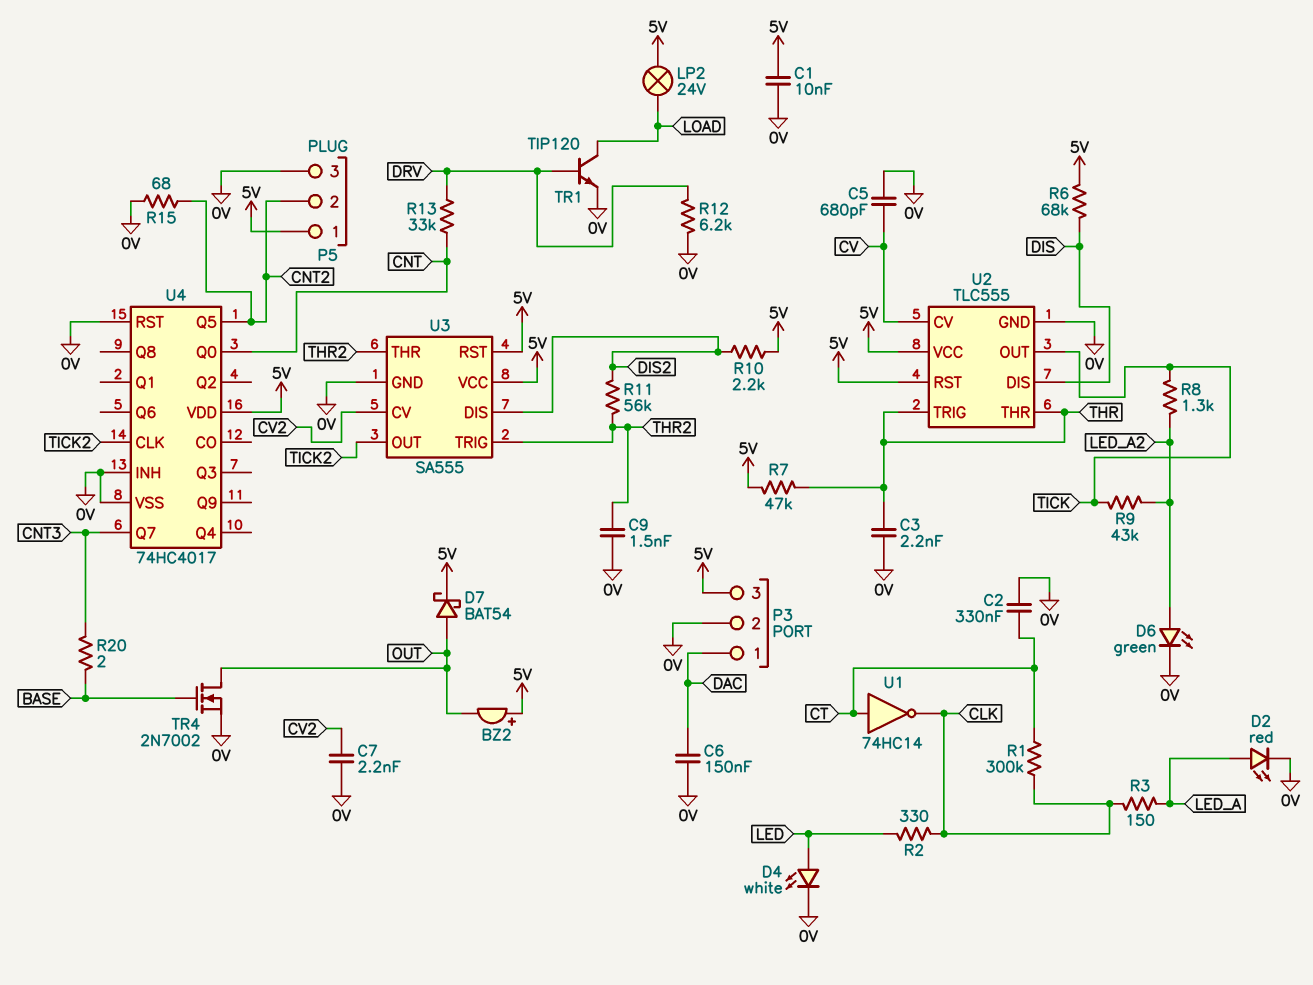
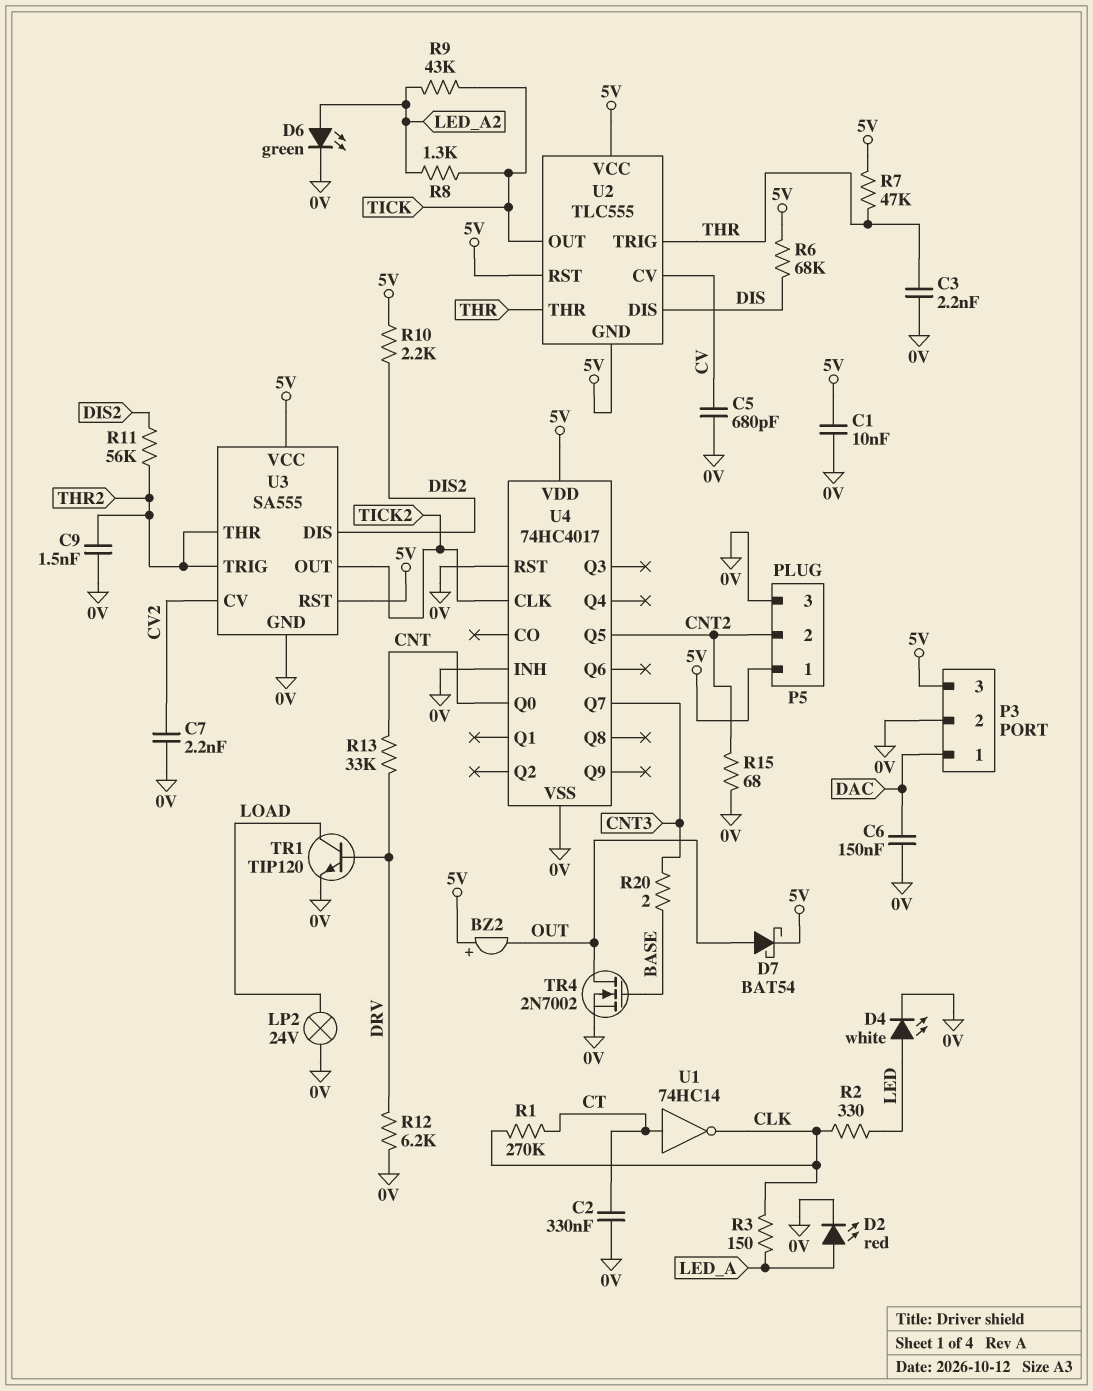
LP2: lamp 24V (5V, LOAD) -> lamp 24V (0V, LOAD)
R1: 300k (CLK, CT) -> 270k (CLK, CT)
U2 pin GND: 0V -> 5V

